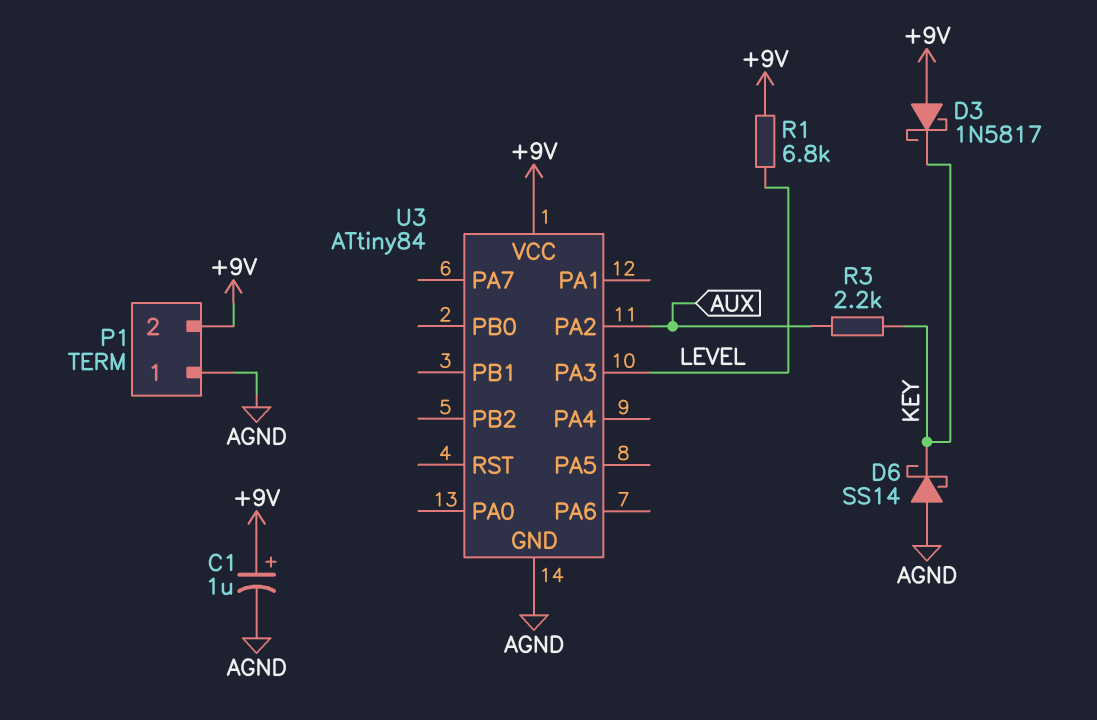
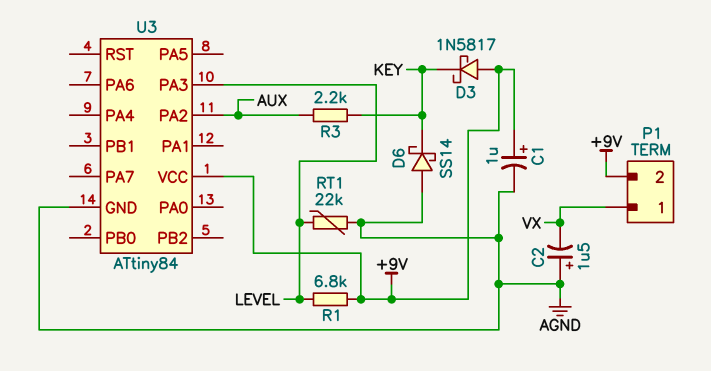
C2: none -> 1.5uF (plus AGND, minus VX)
P1 pin 1: AGND -> VX
RT1: none -> 22k (AGND, LEVEL)

